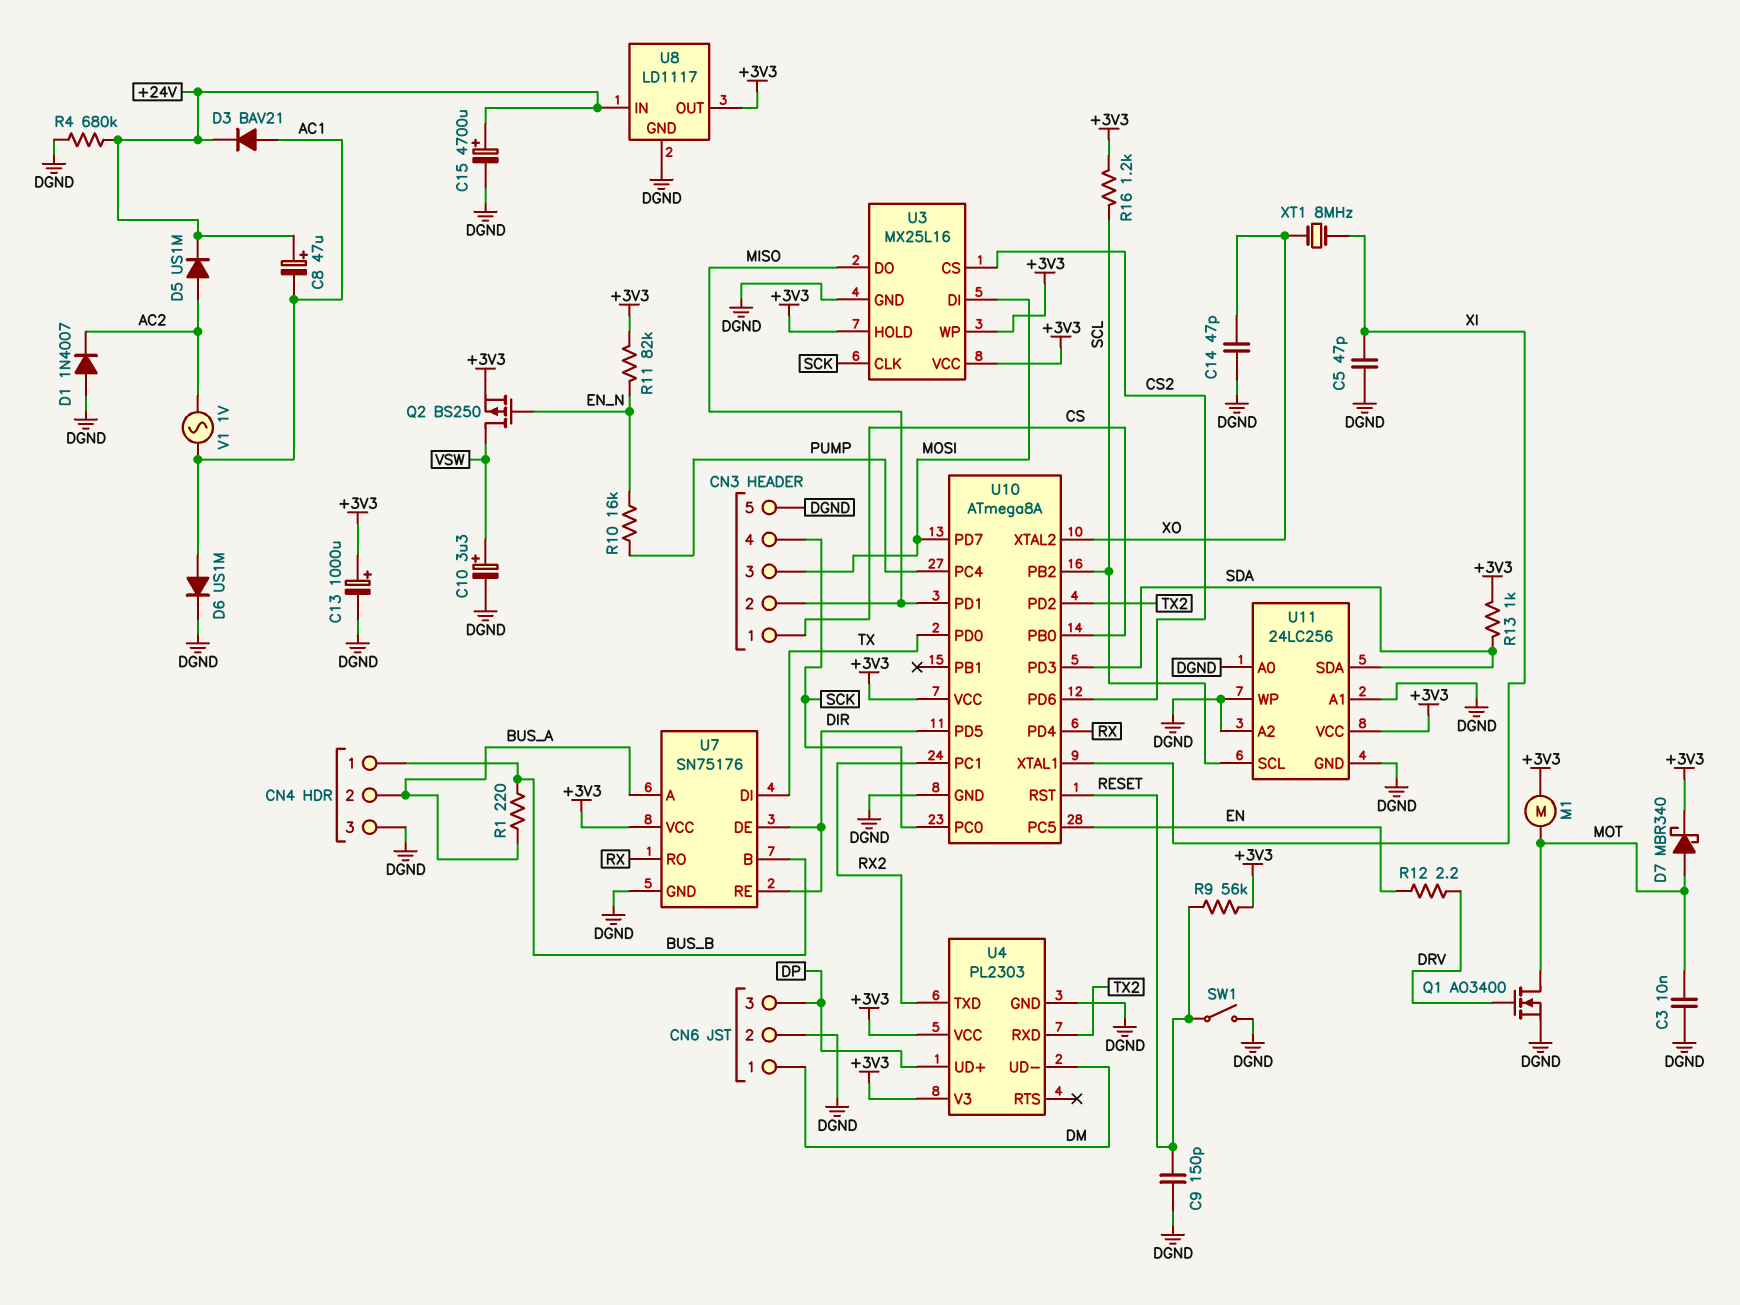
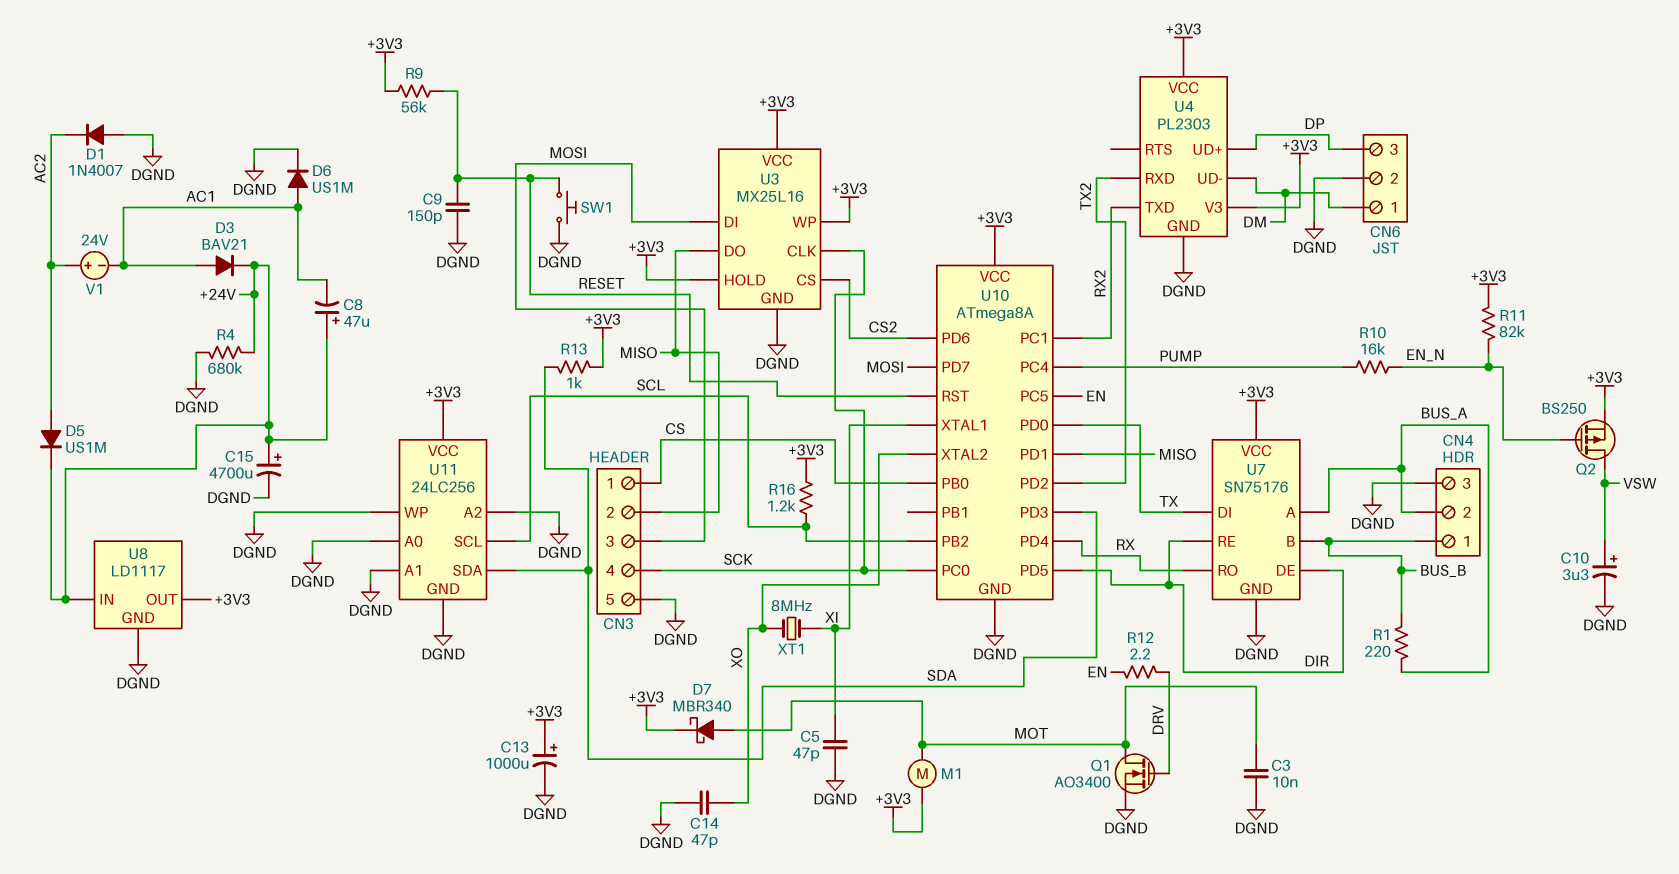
SW1: switch (DGND, RESET) -> button (DGND, RESET)
V1: AC 1V (AC1, AC2) -> 24V (plus AC2, minus AC1)

